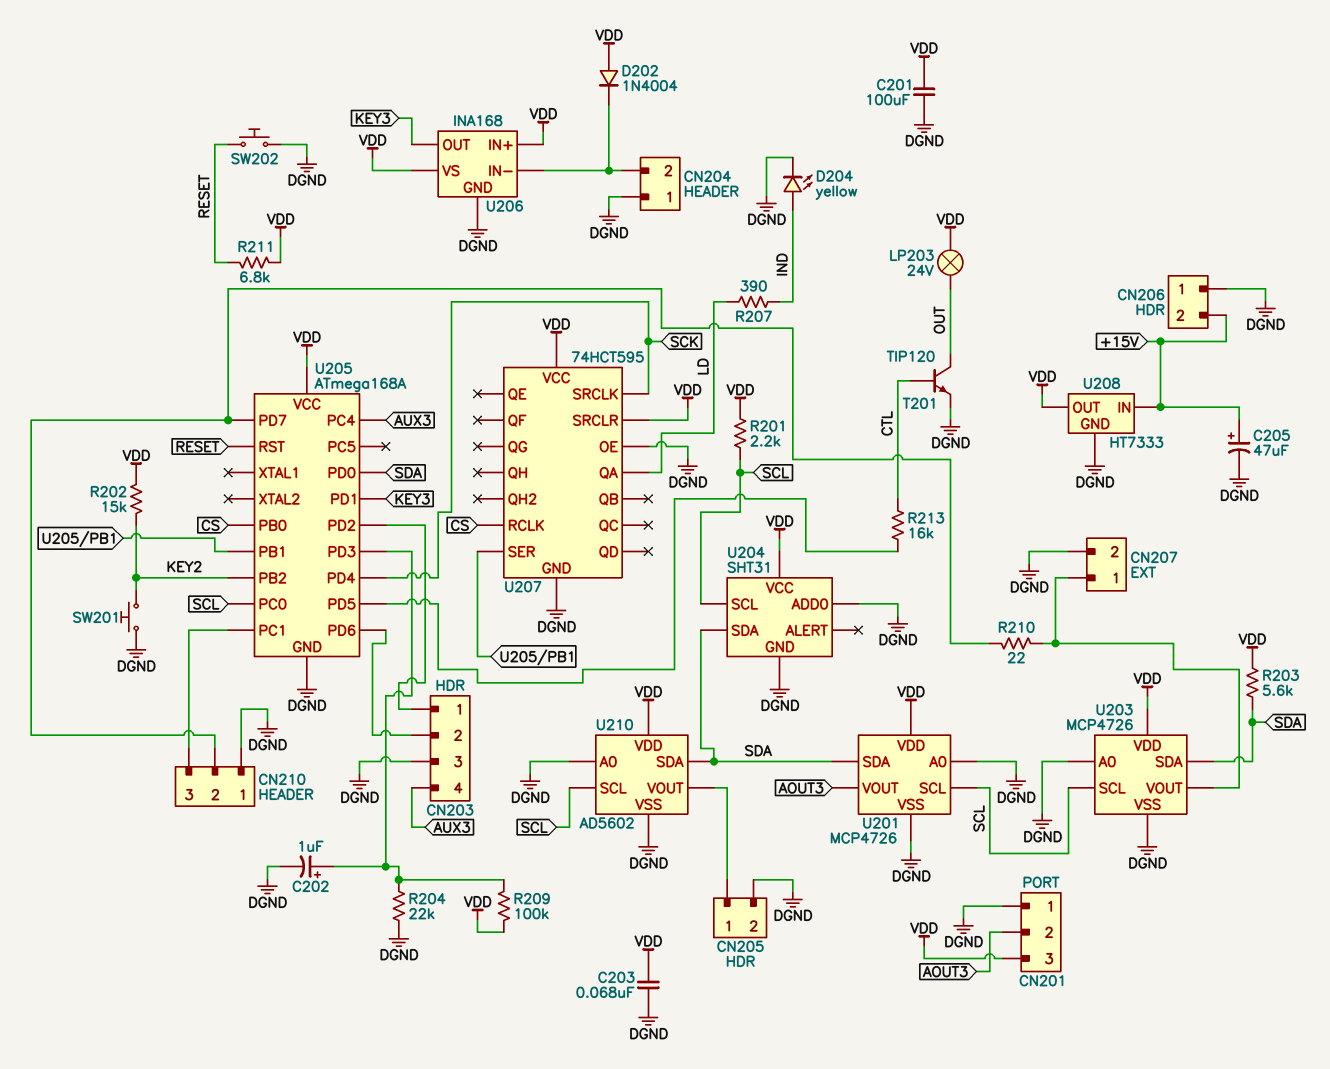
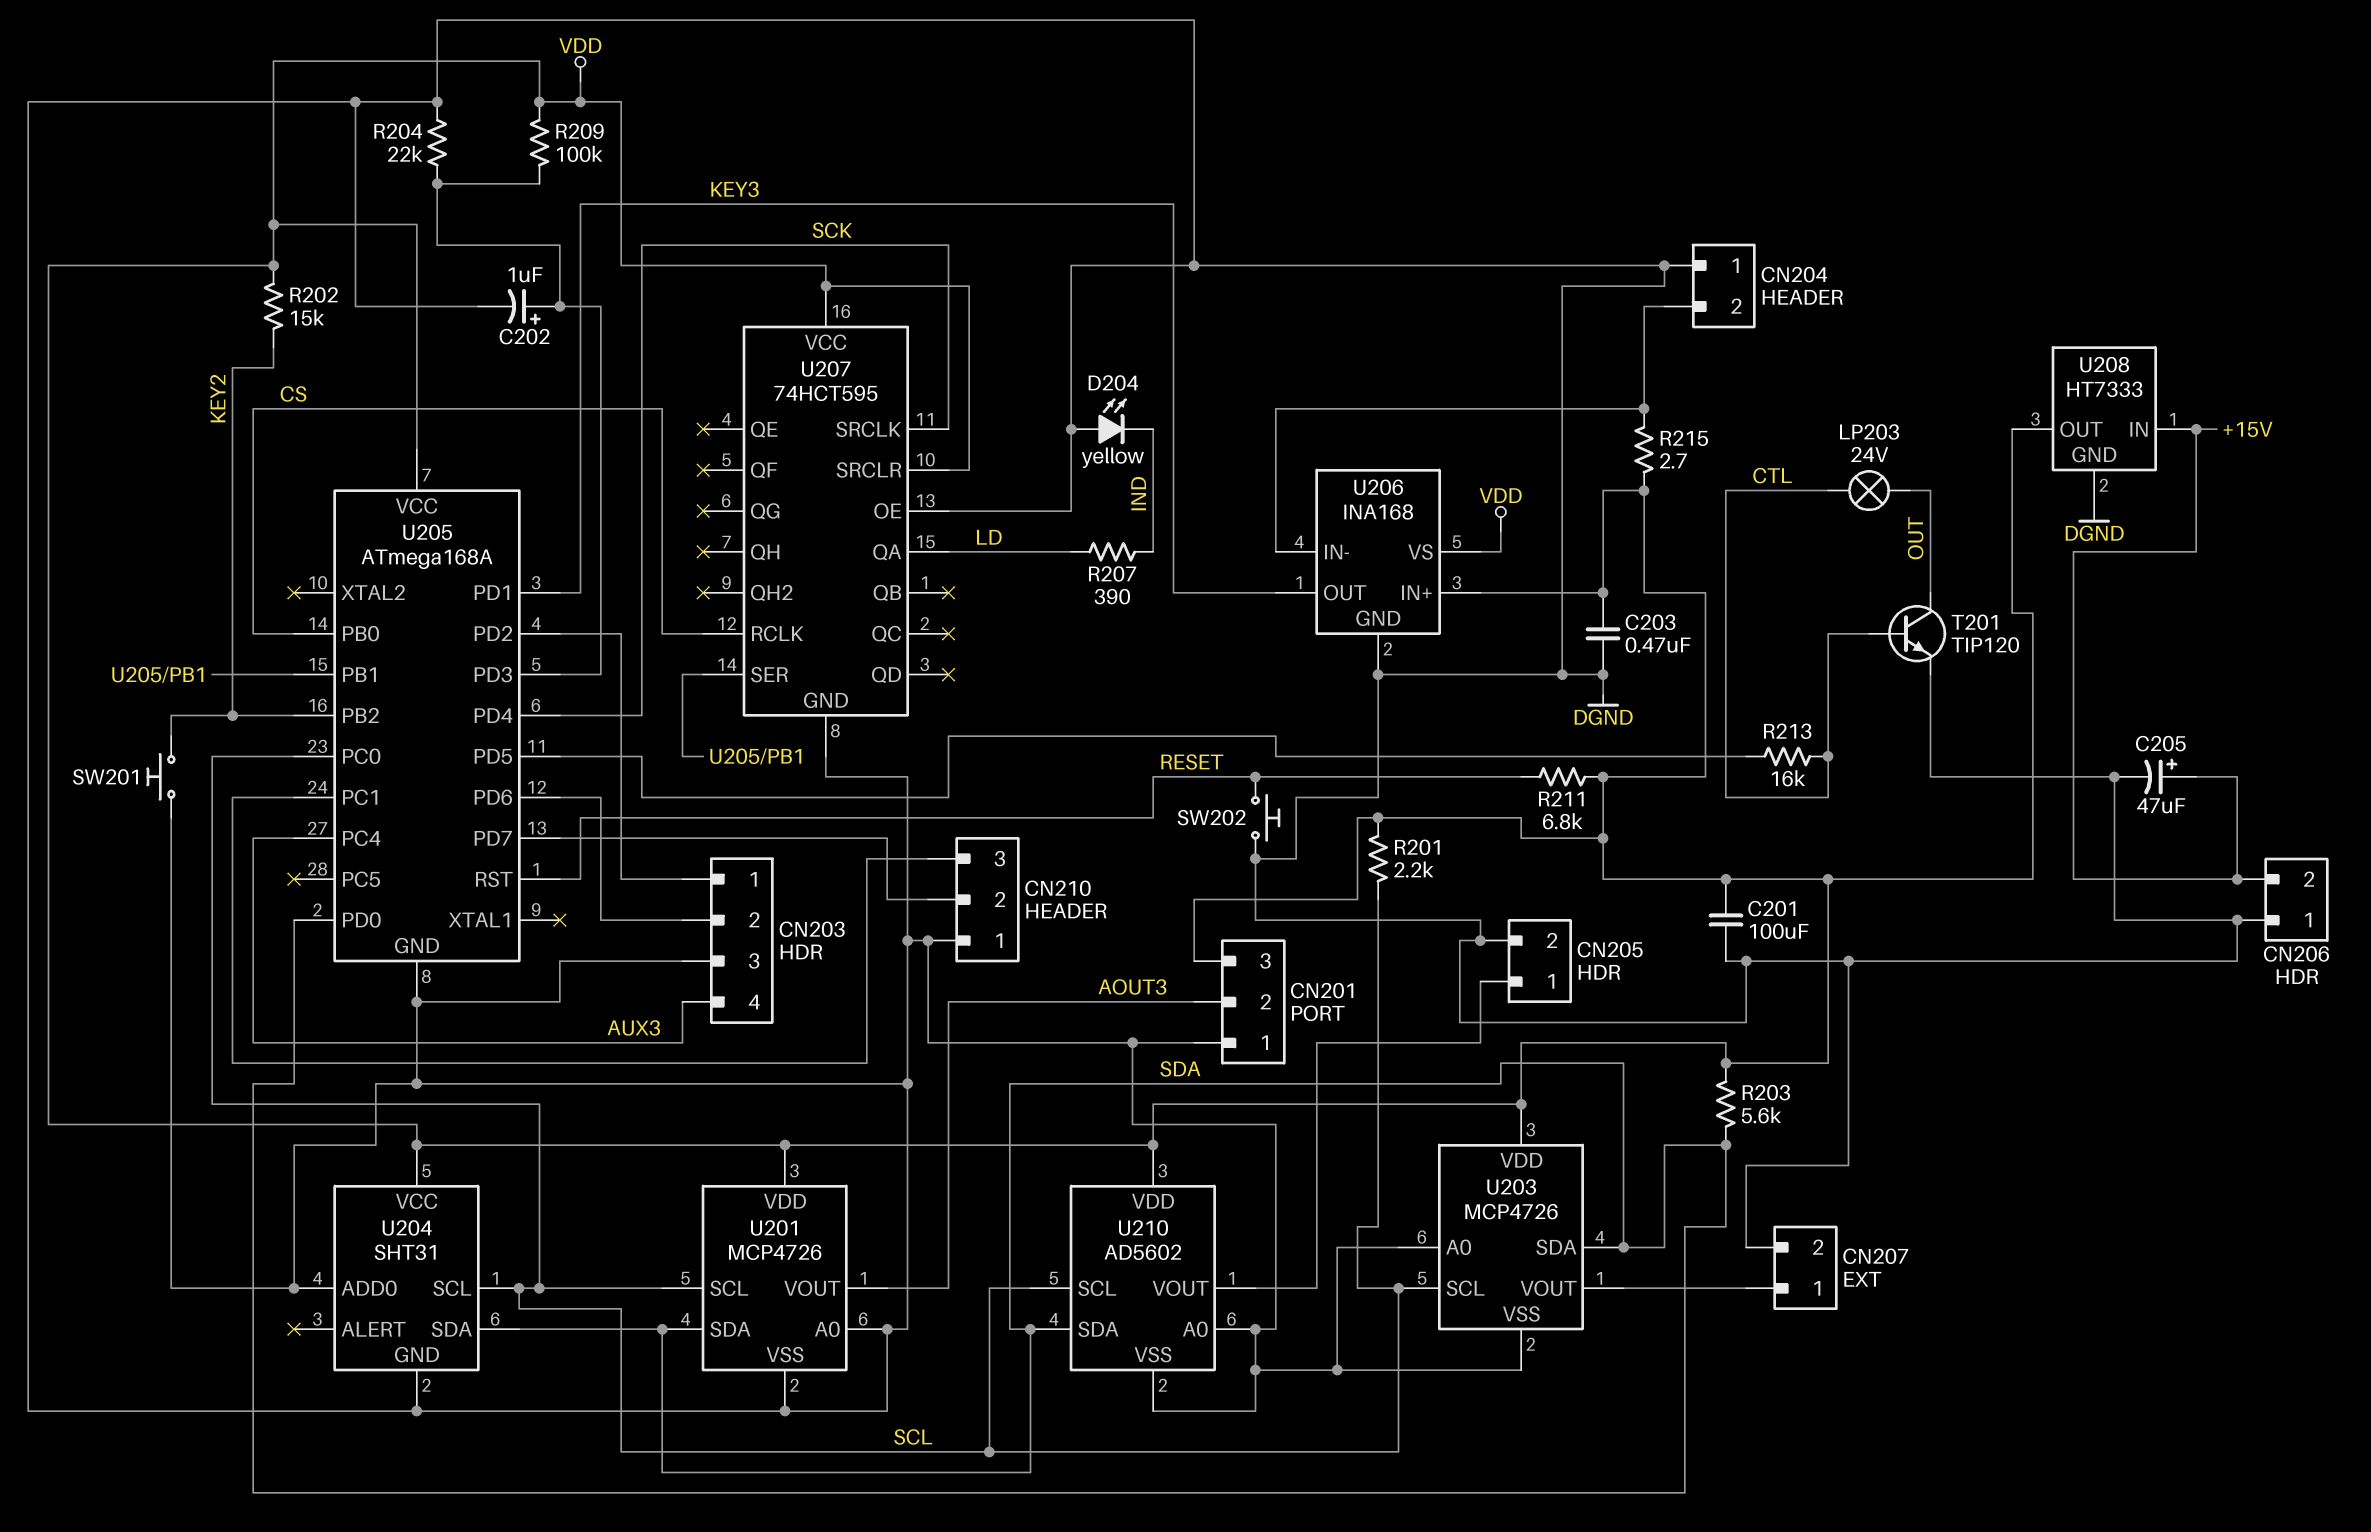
C203: 68nF (DGND, VDD) -> 470nF (DGND, VDD)
D202: diode 1N4004 (A VDD, K CN204/2) -> none
D204: LED yellow (A IND, K DGND) -> LED yellow (A DGND, K IND)
LP203: lamp 24V (OUT, VDD) -> lamp 24V (CTL, OUT)
R210: 22 (CN207/1, CN210/2) -> none
R215: none -> 2.7 (CN204/2, VDD)

